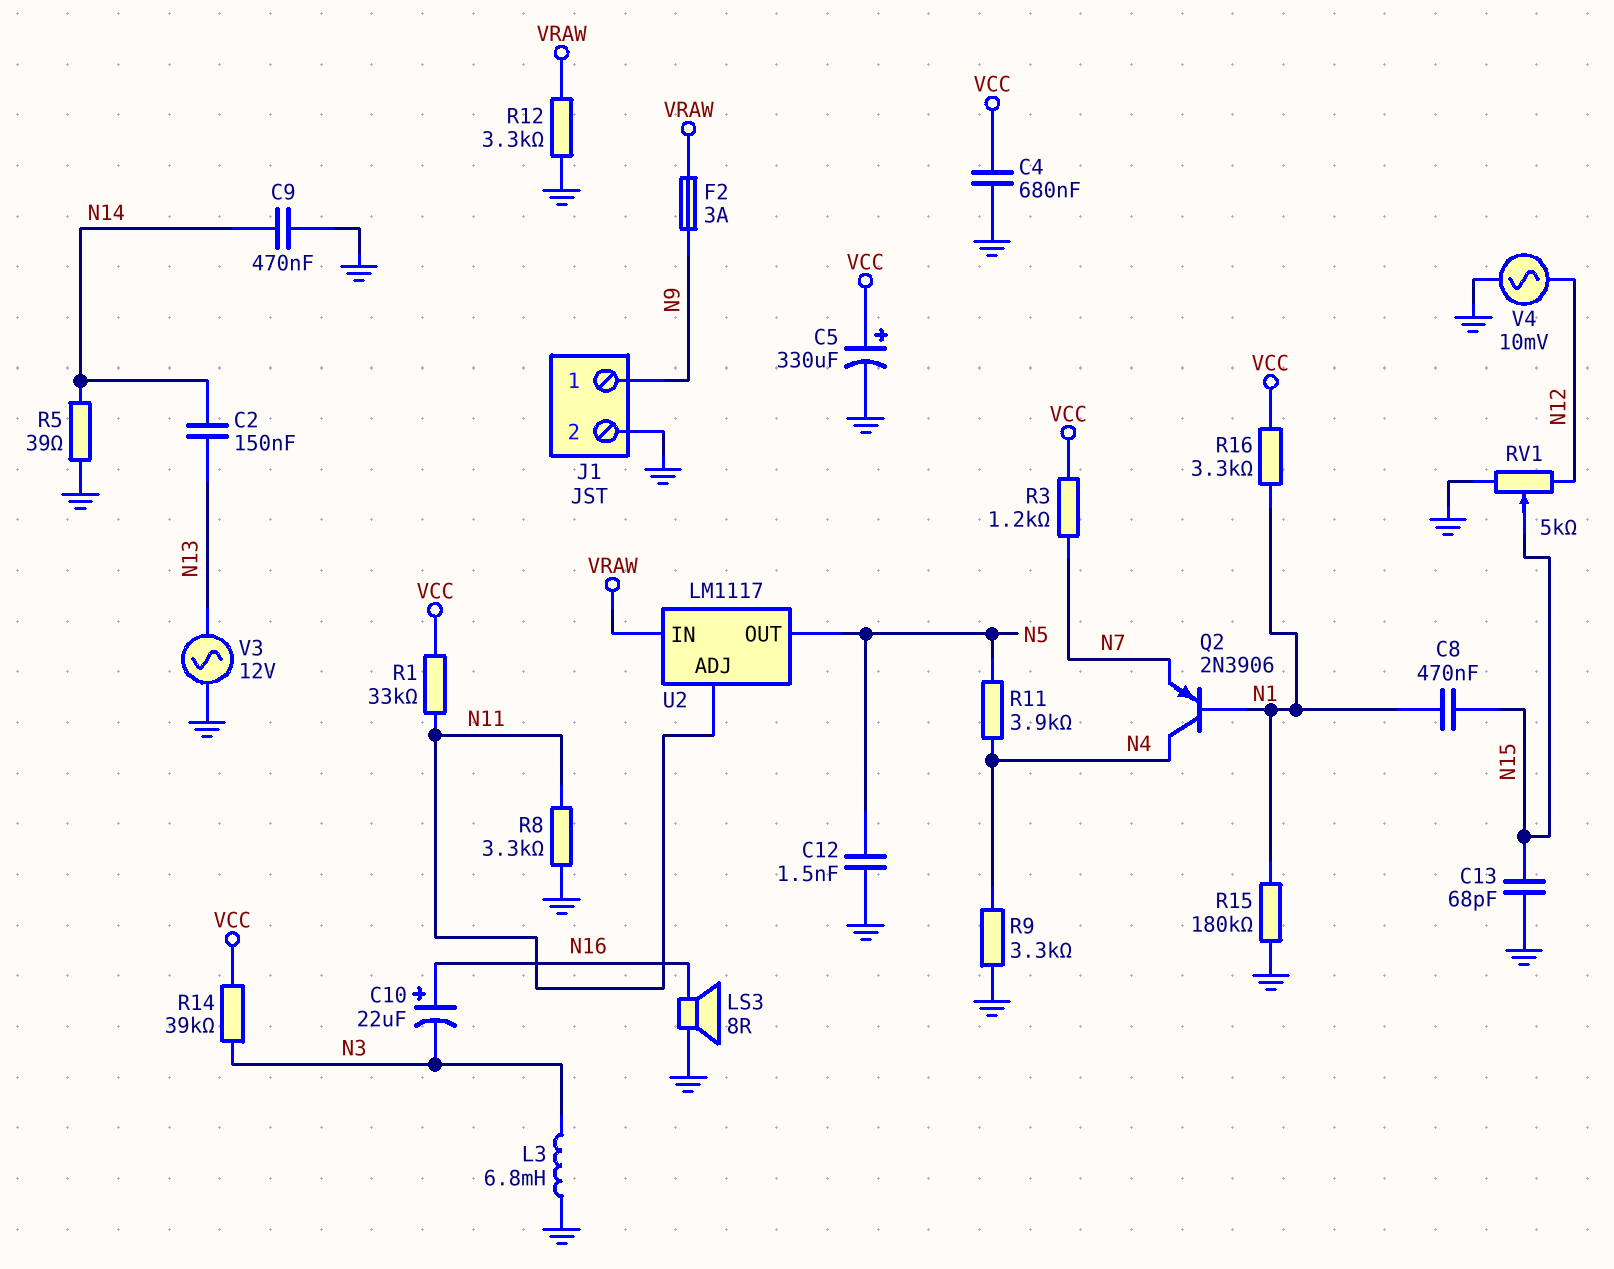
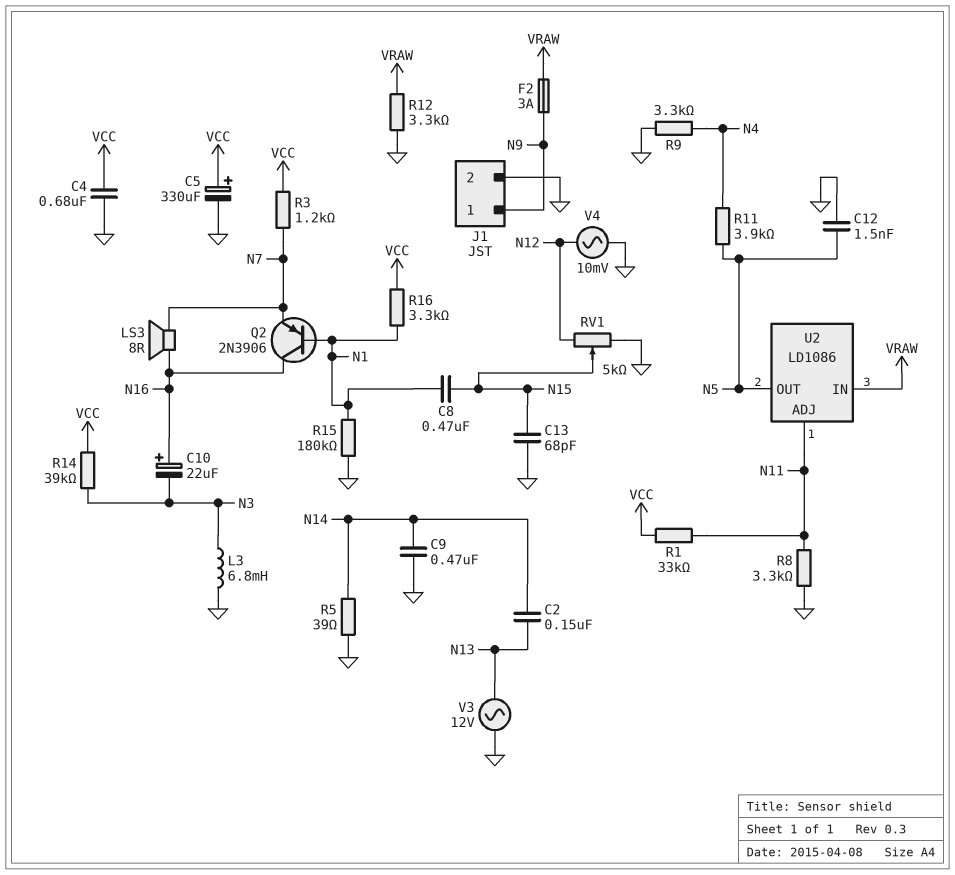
LS3: speaker 8R (GND, N16) -> speaker 8R (N7, N16)
Q2: PNP 2N3906 (B N1, C N4, E N7) -> PNP 2N3906 (B N1, C N16, E N7)
U2: LM1117 -> LD1086

